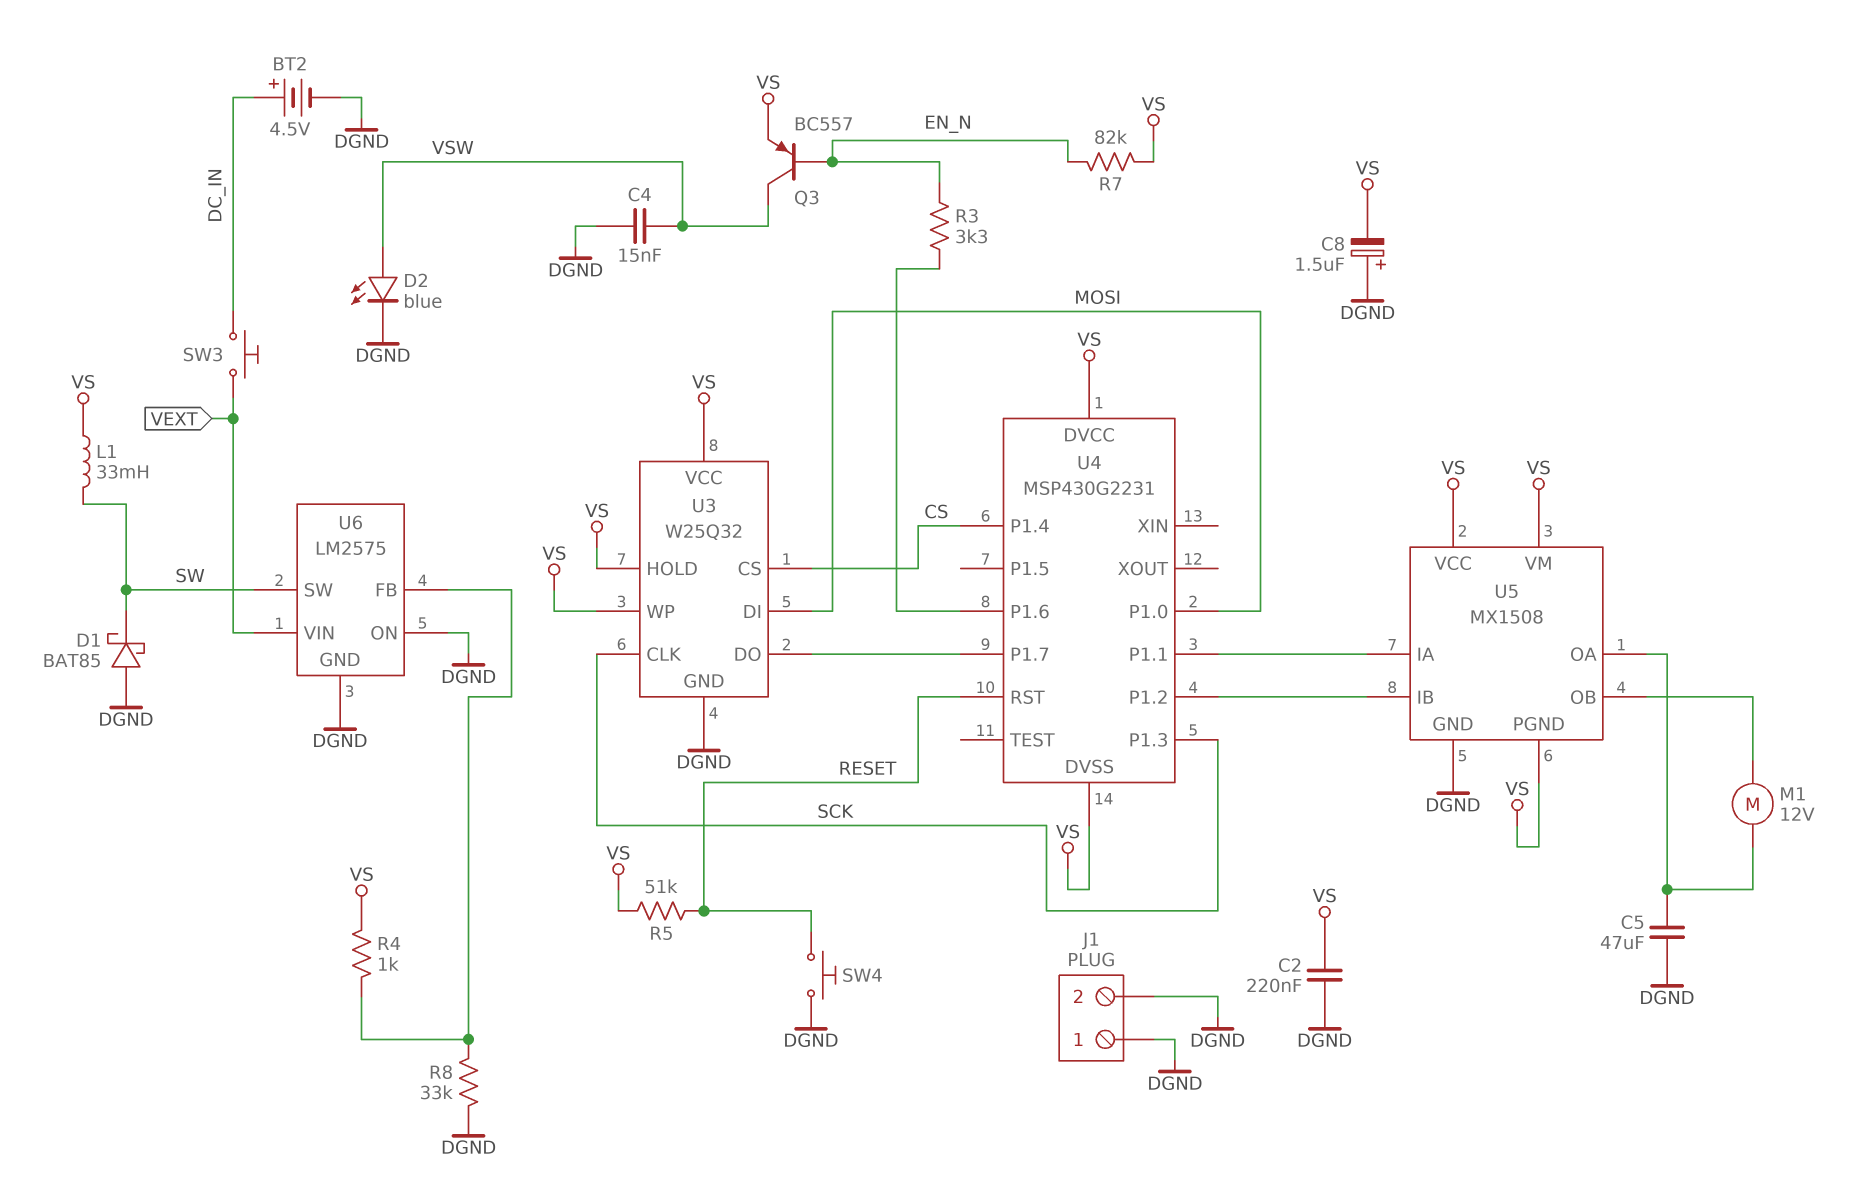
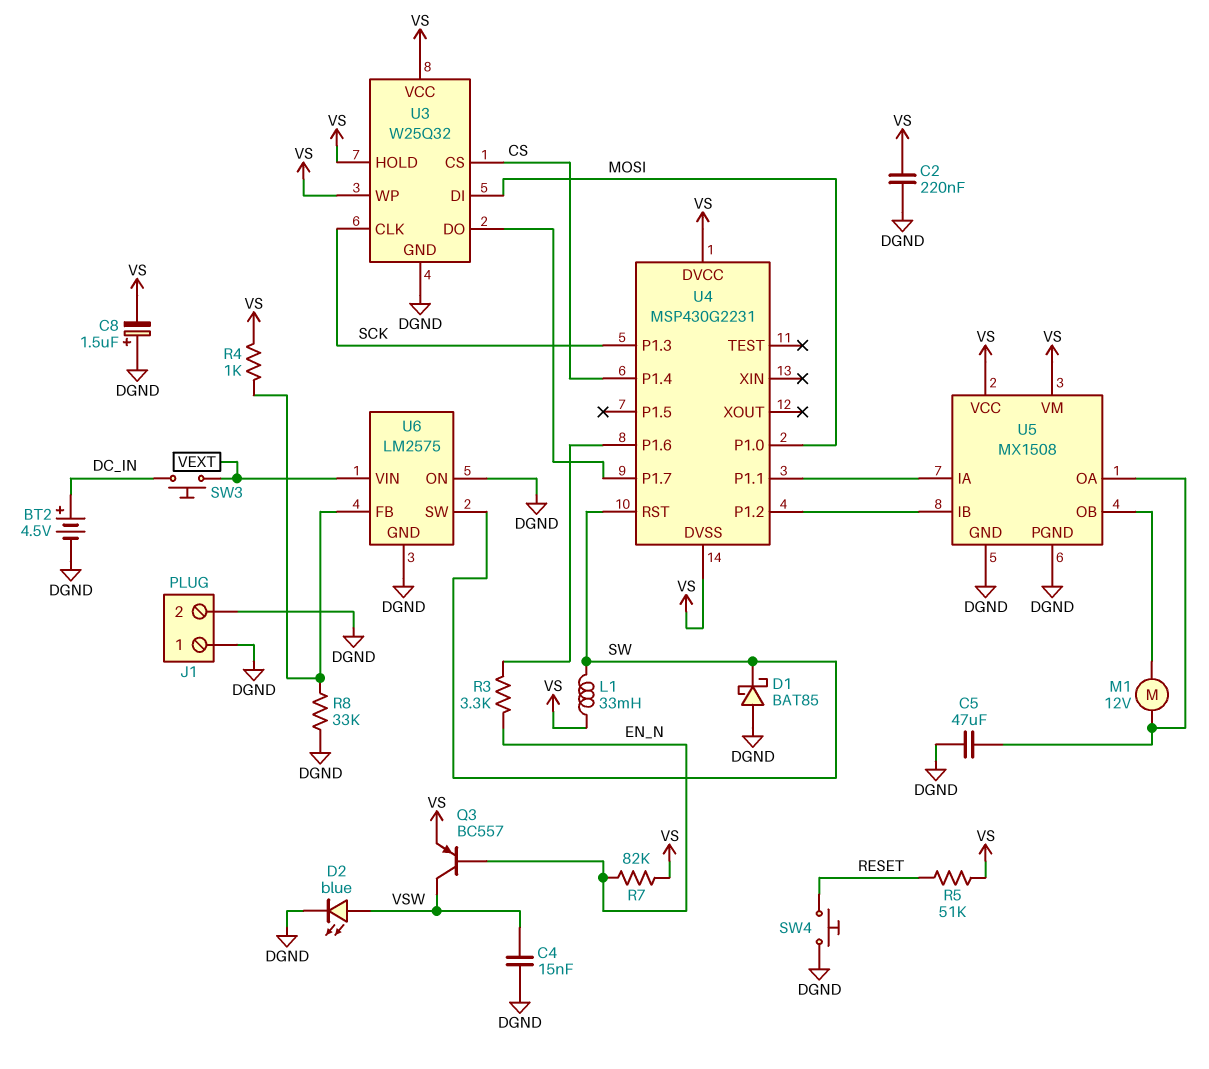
U4 pin RST: RESET -> SW
U5 pin PGND: VS -> DGND

